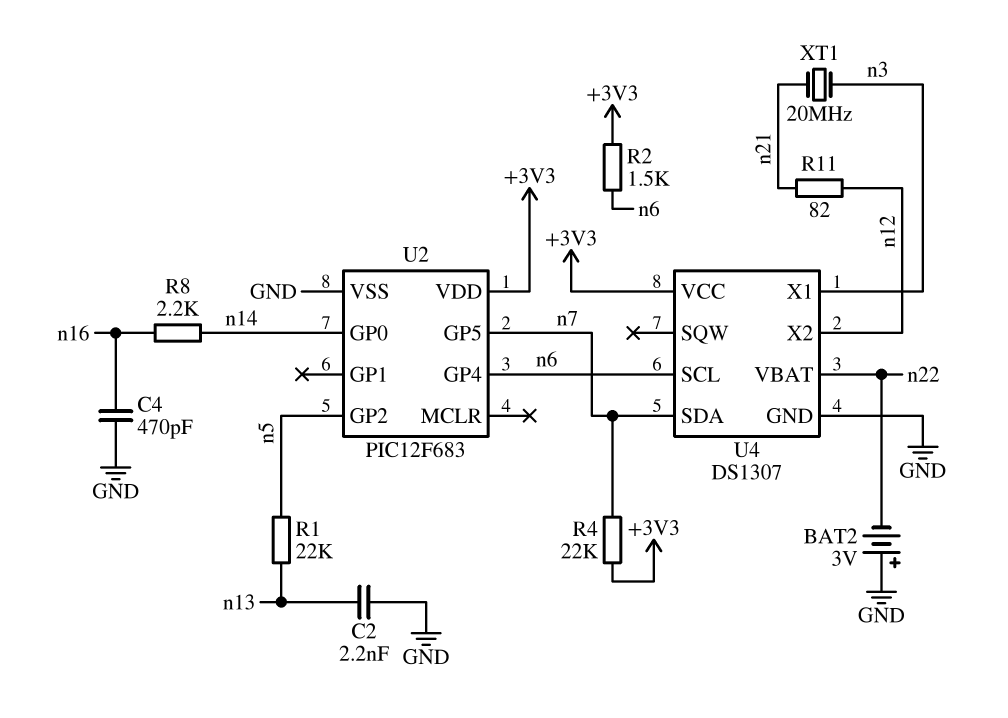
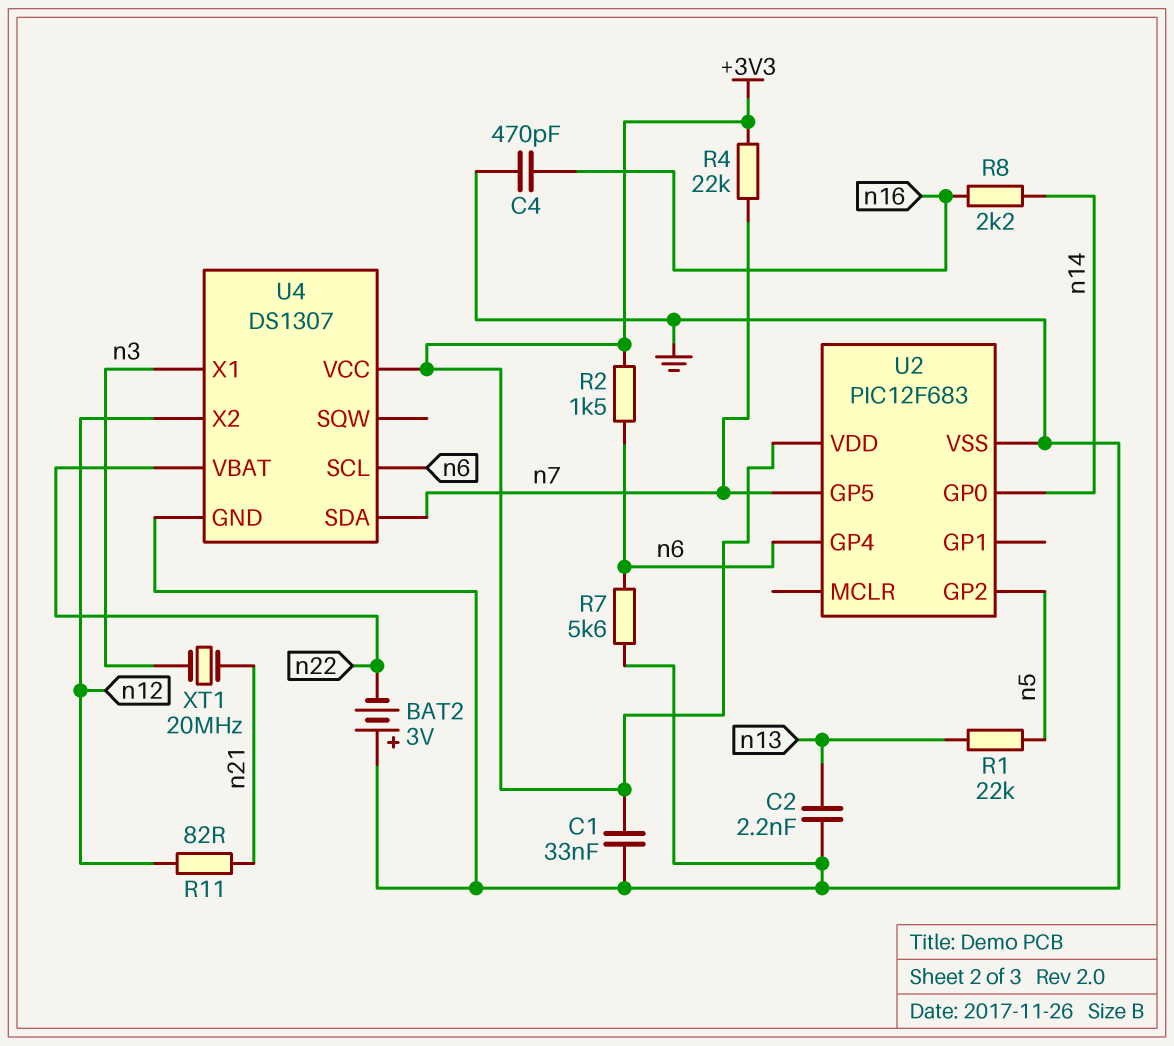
C1: none -> 33nF (+3V3, GND)
R7: none -> 5.6k (GND, n6)

